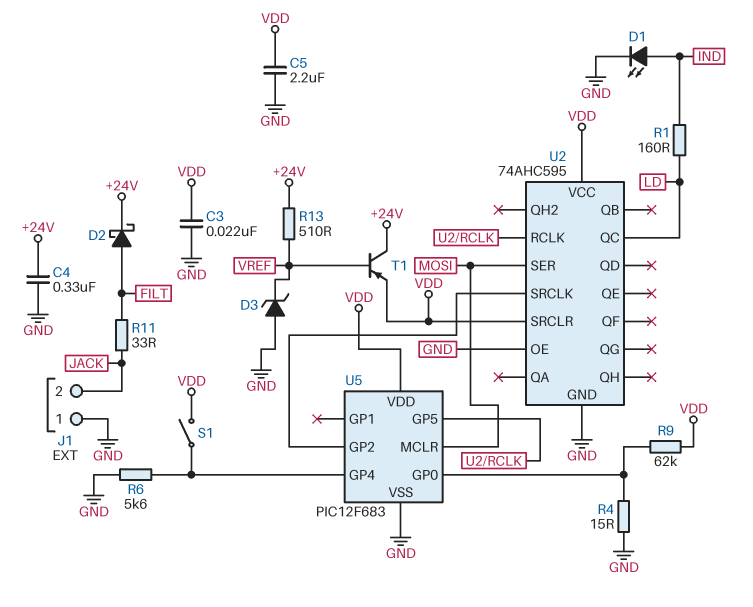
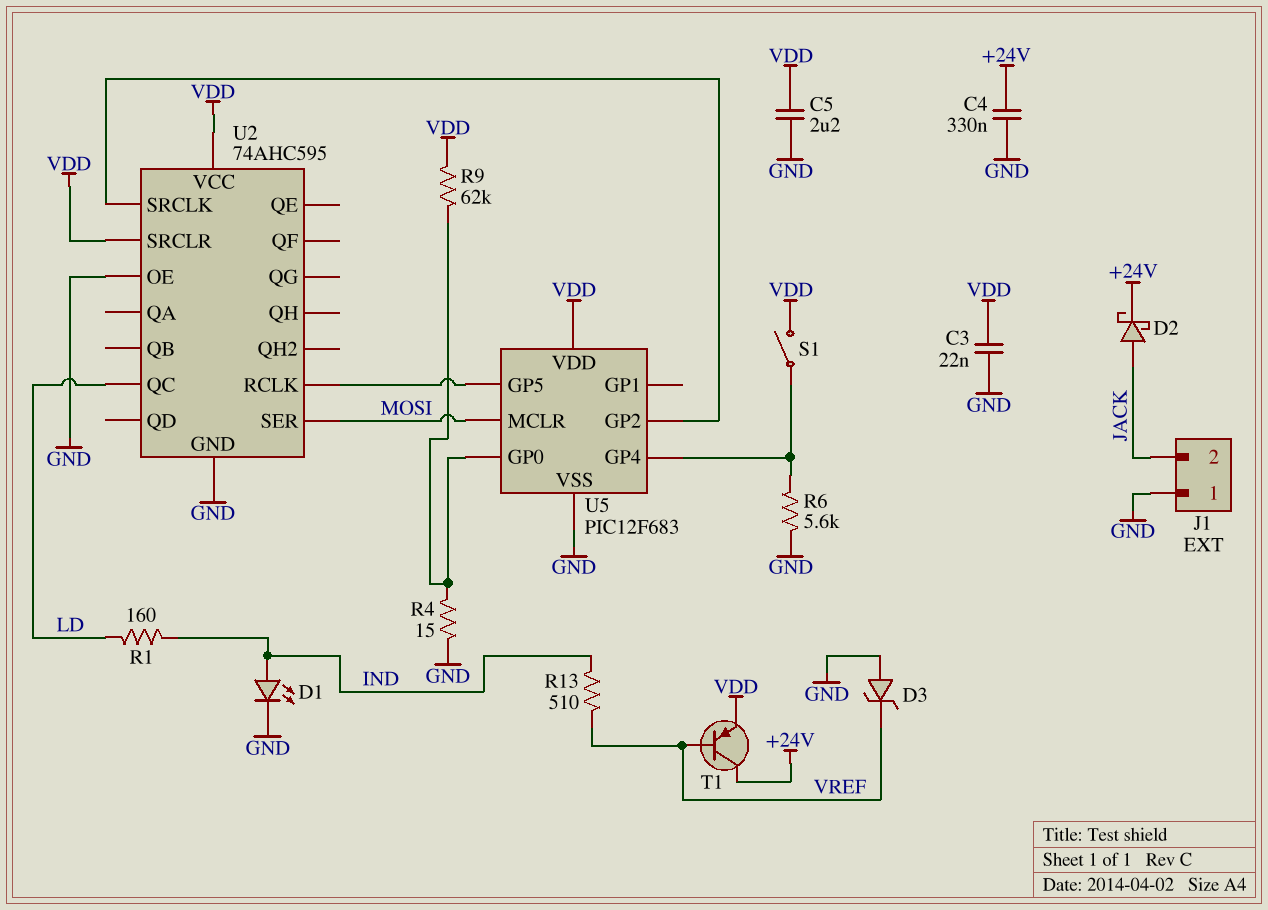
D2: schottky (A FILT, K +24V) -> schottky (A JACK, K +24V)
R11: 33 (FILT, JACK) -> none
R13: 510 (+24V, VREF) -> 510 (IND, VREF)

